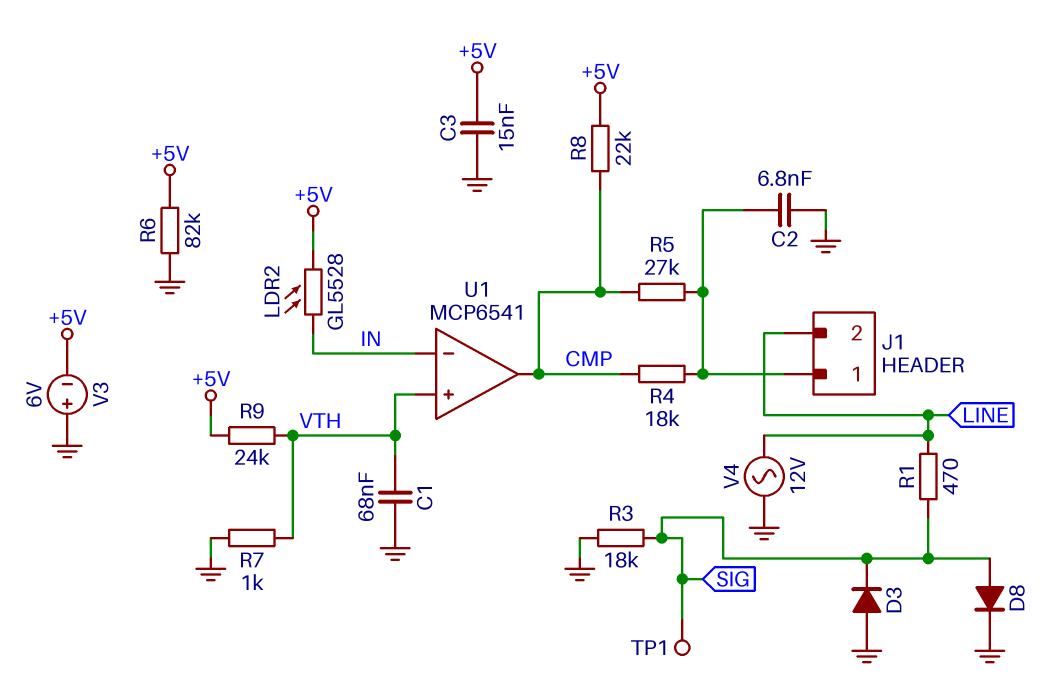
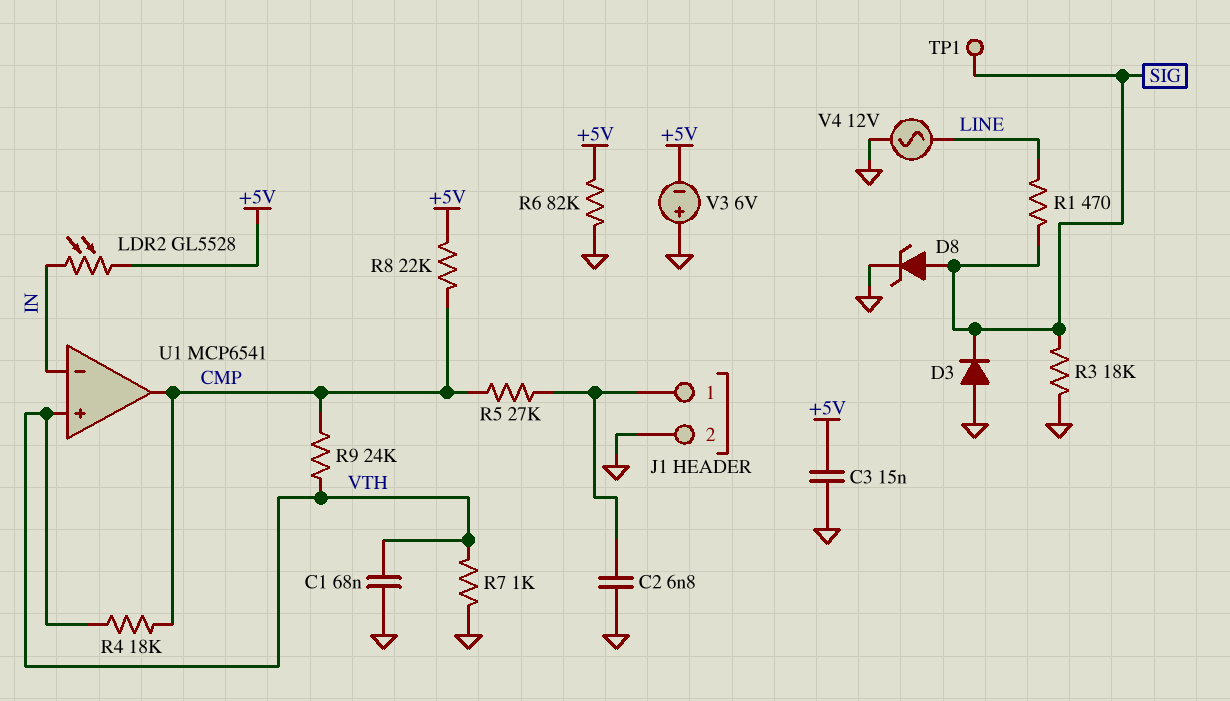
D8: diode (A SIG, K GND) -> zener (A SIG, K GND)
J1 pin 2: LINE -> GND
R4: 18k (CMP, J1/1) -> 18k (CMP, VTH)
R9: 24k (+5V, VTH) -> 24k (CMP, VTH)

